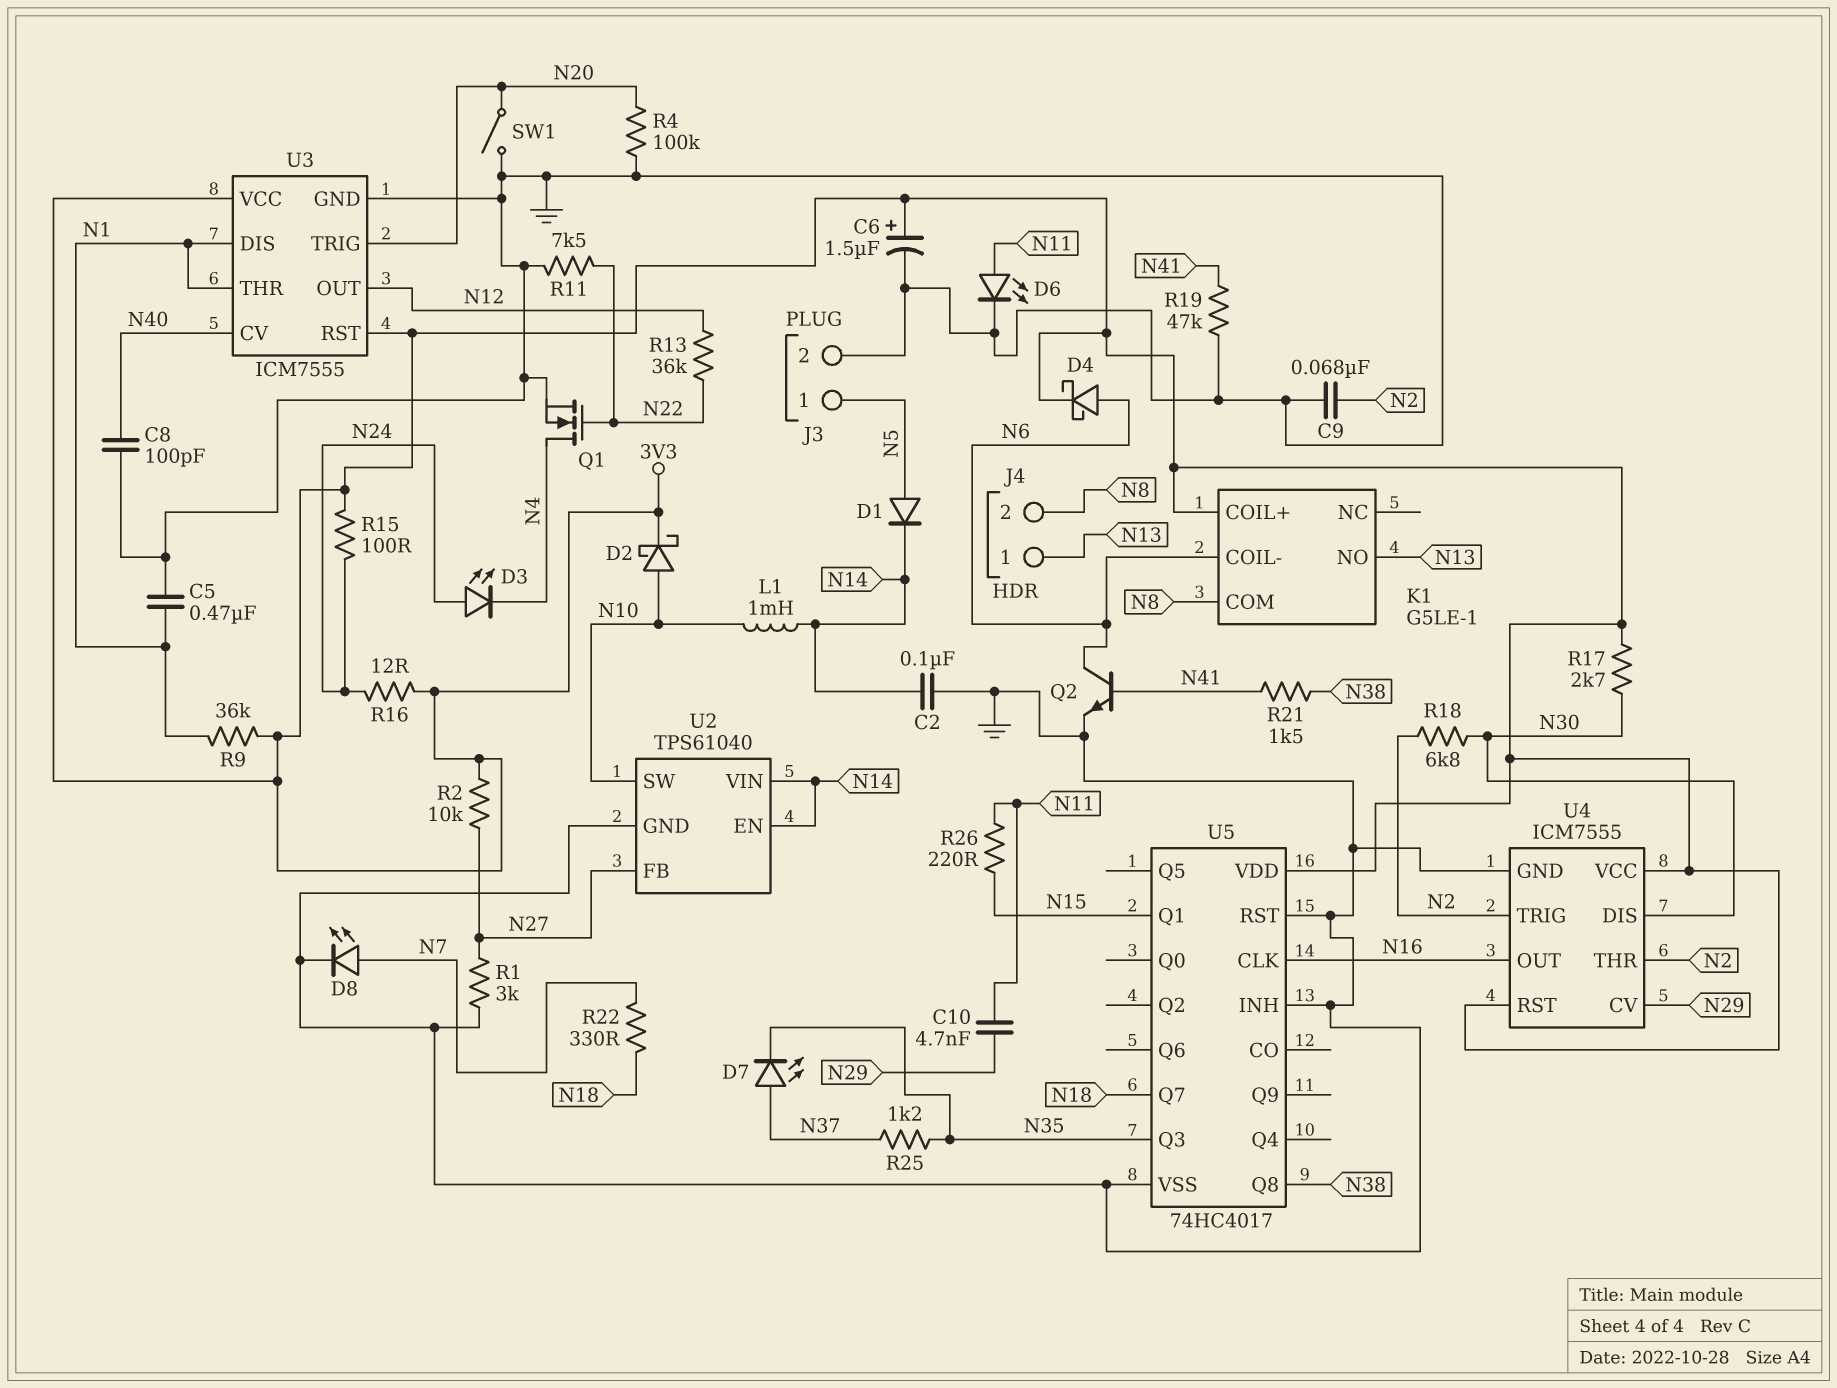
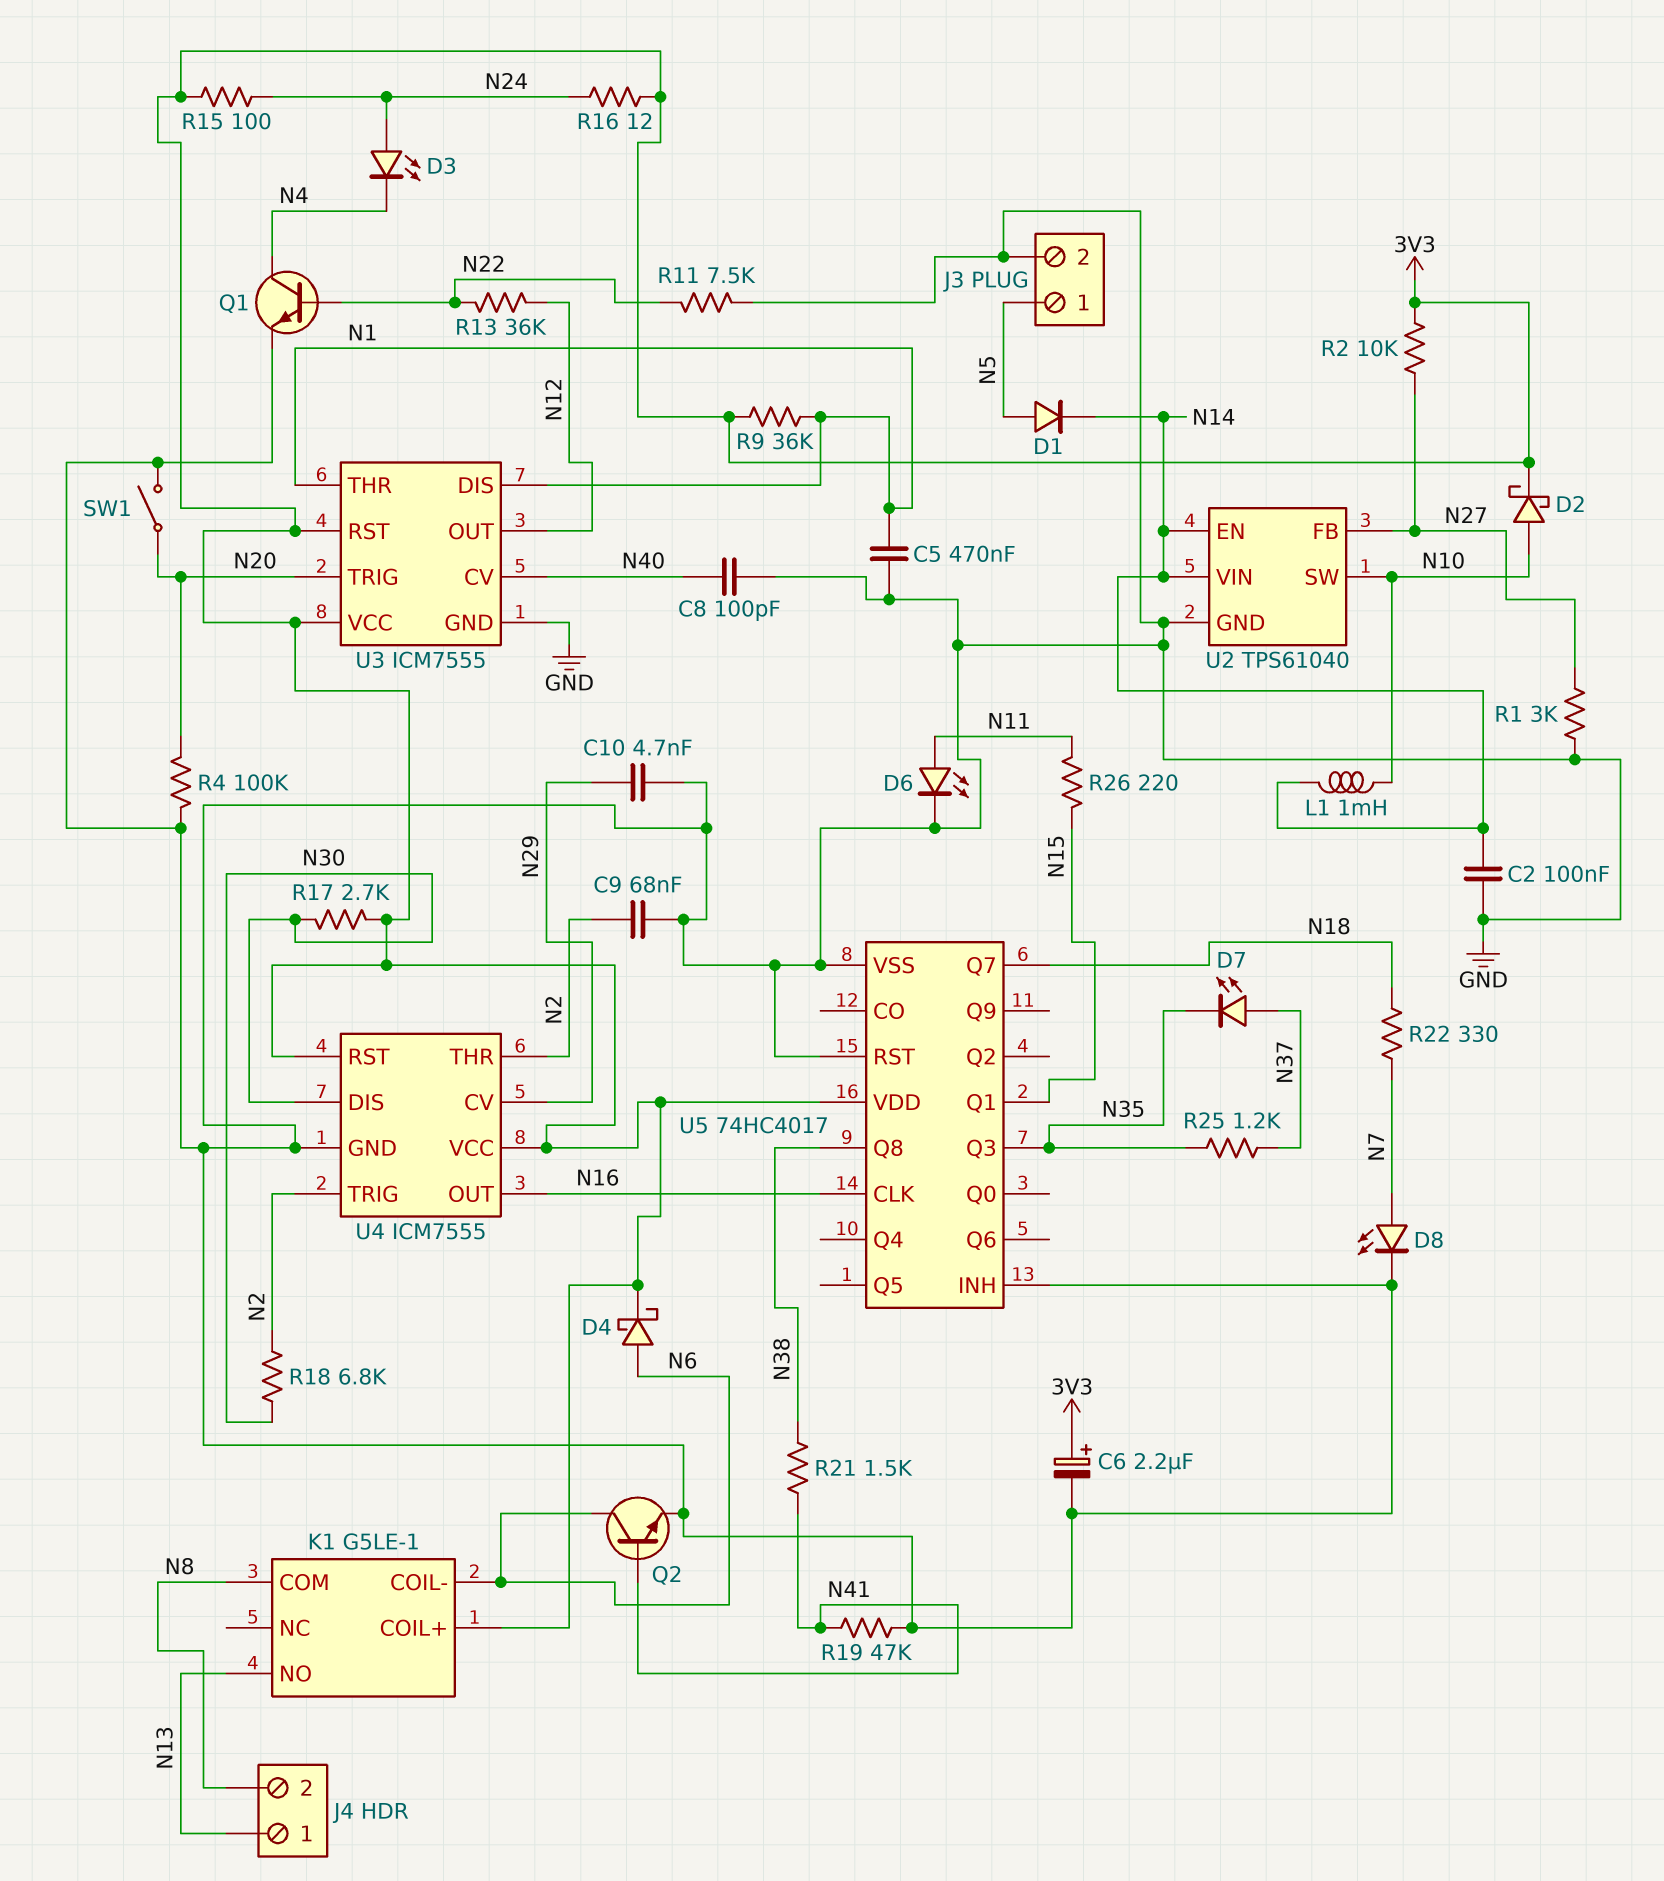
C6: 1.5uF (plus 3V3, minus GND) -> 2.2uF (plus 3V3, minus GND)
C10: 4.7nF (N11, N29) -> 4.7nF (GND, N29)
Q1: NMOS (G N22, D N4, S GND) -> NPN (B N22, C N4, E GND)

